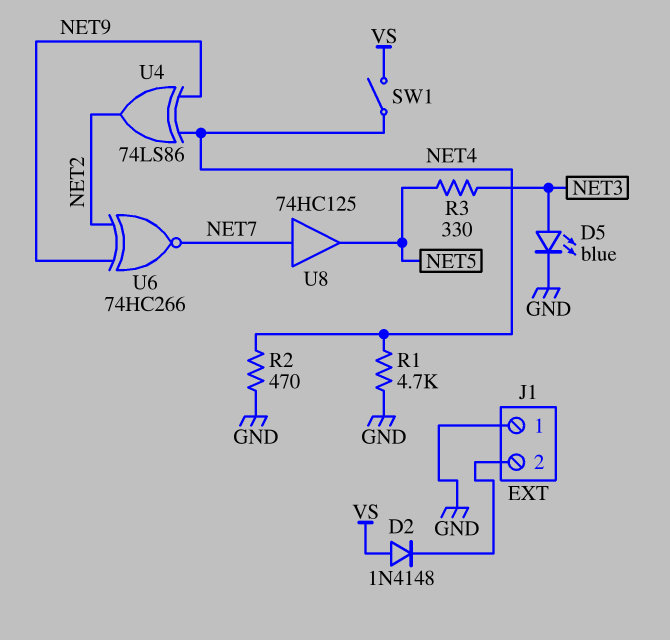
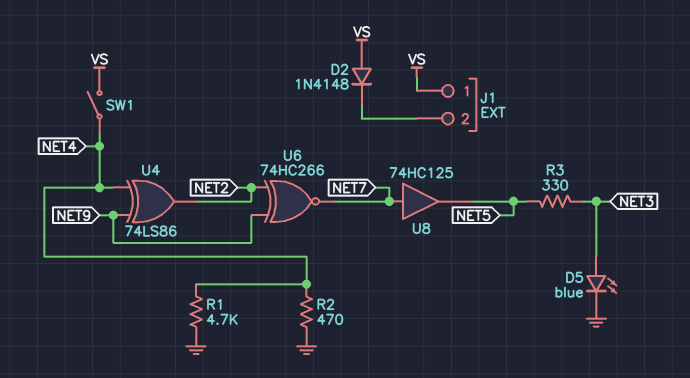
J1 pin 1: GND -> VS

